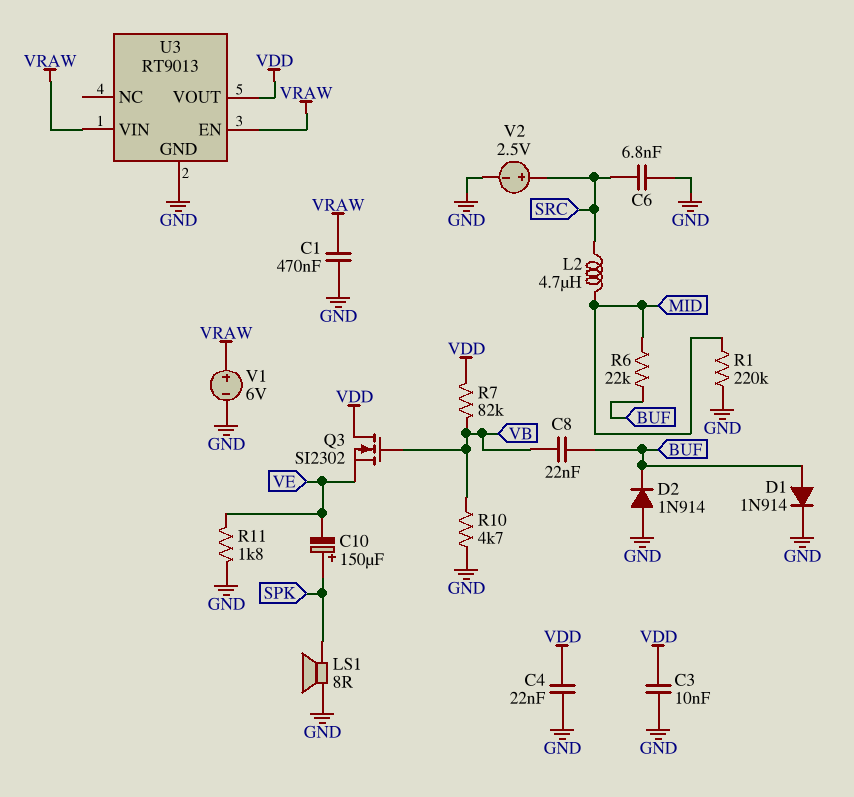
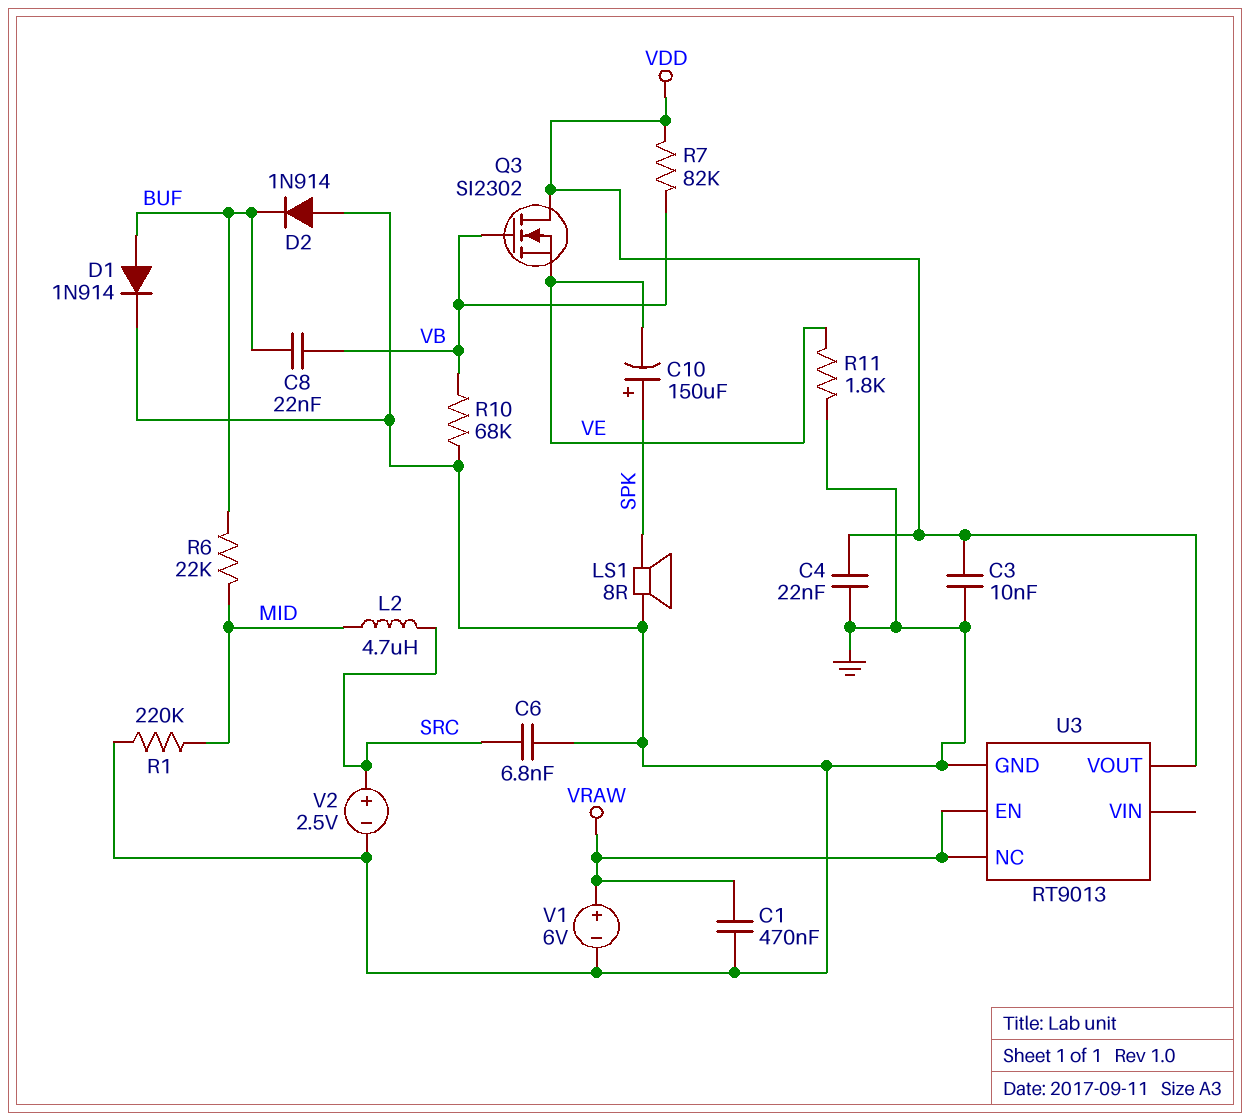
R10: 4.7k (GND, VB) -> 68k (GND, VB)
U3 pin NC: none -> VRAW
U3 pin VIN: VRAW -> none

